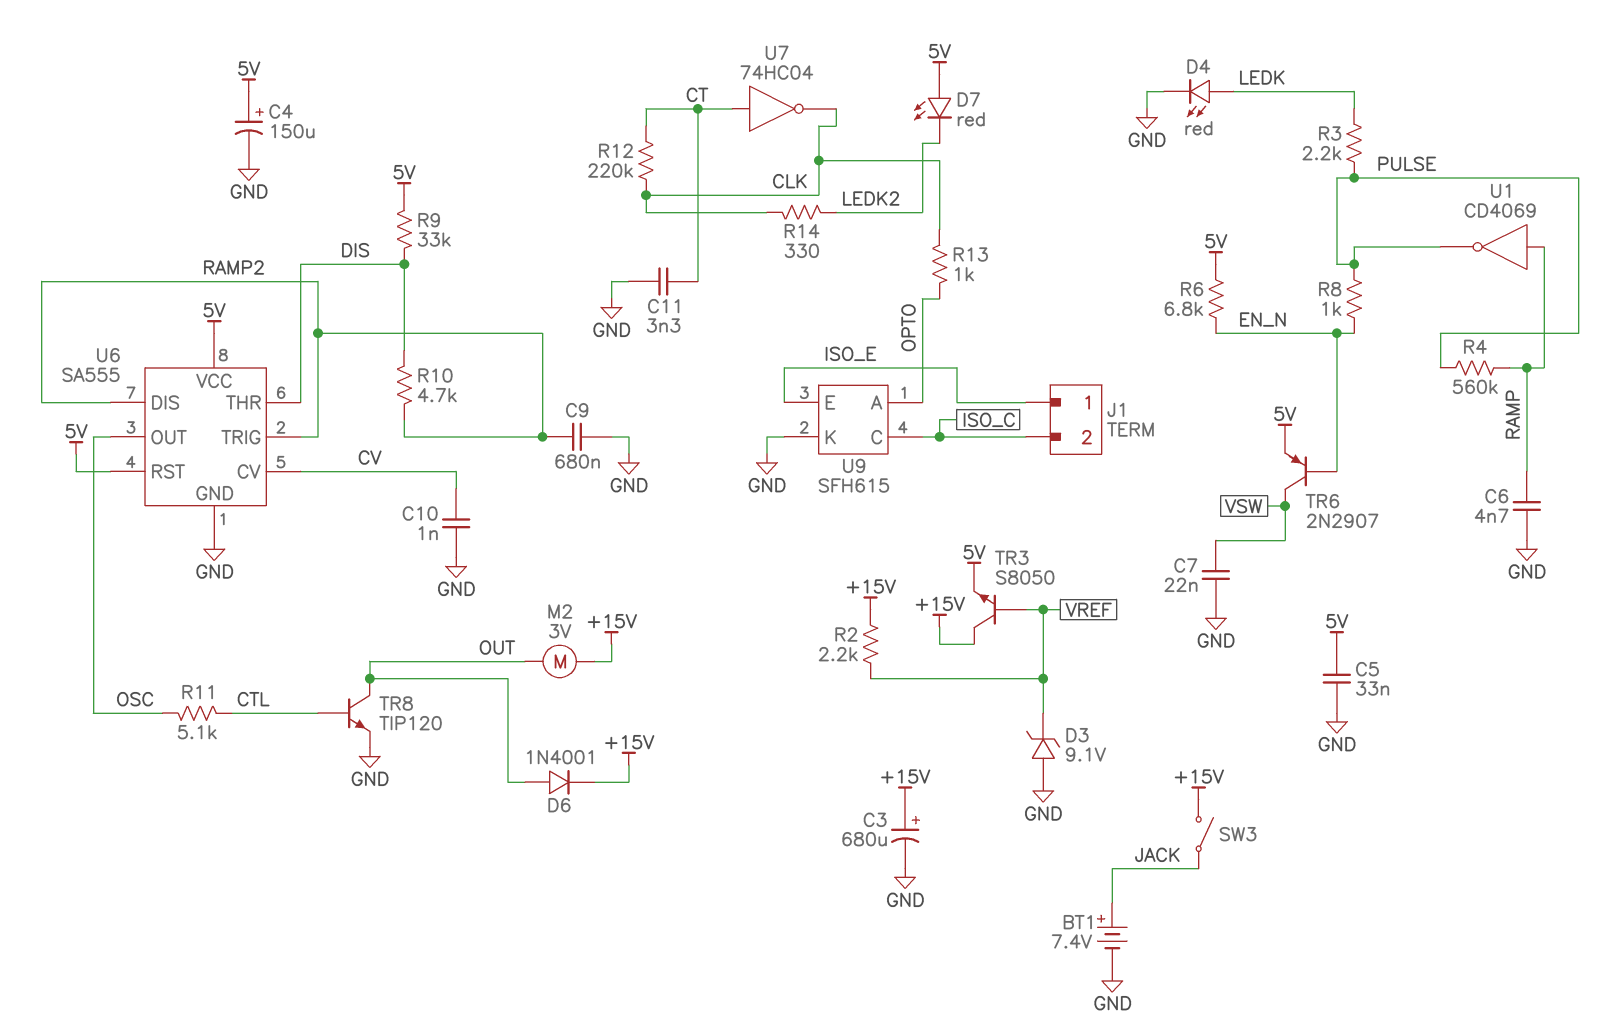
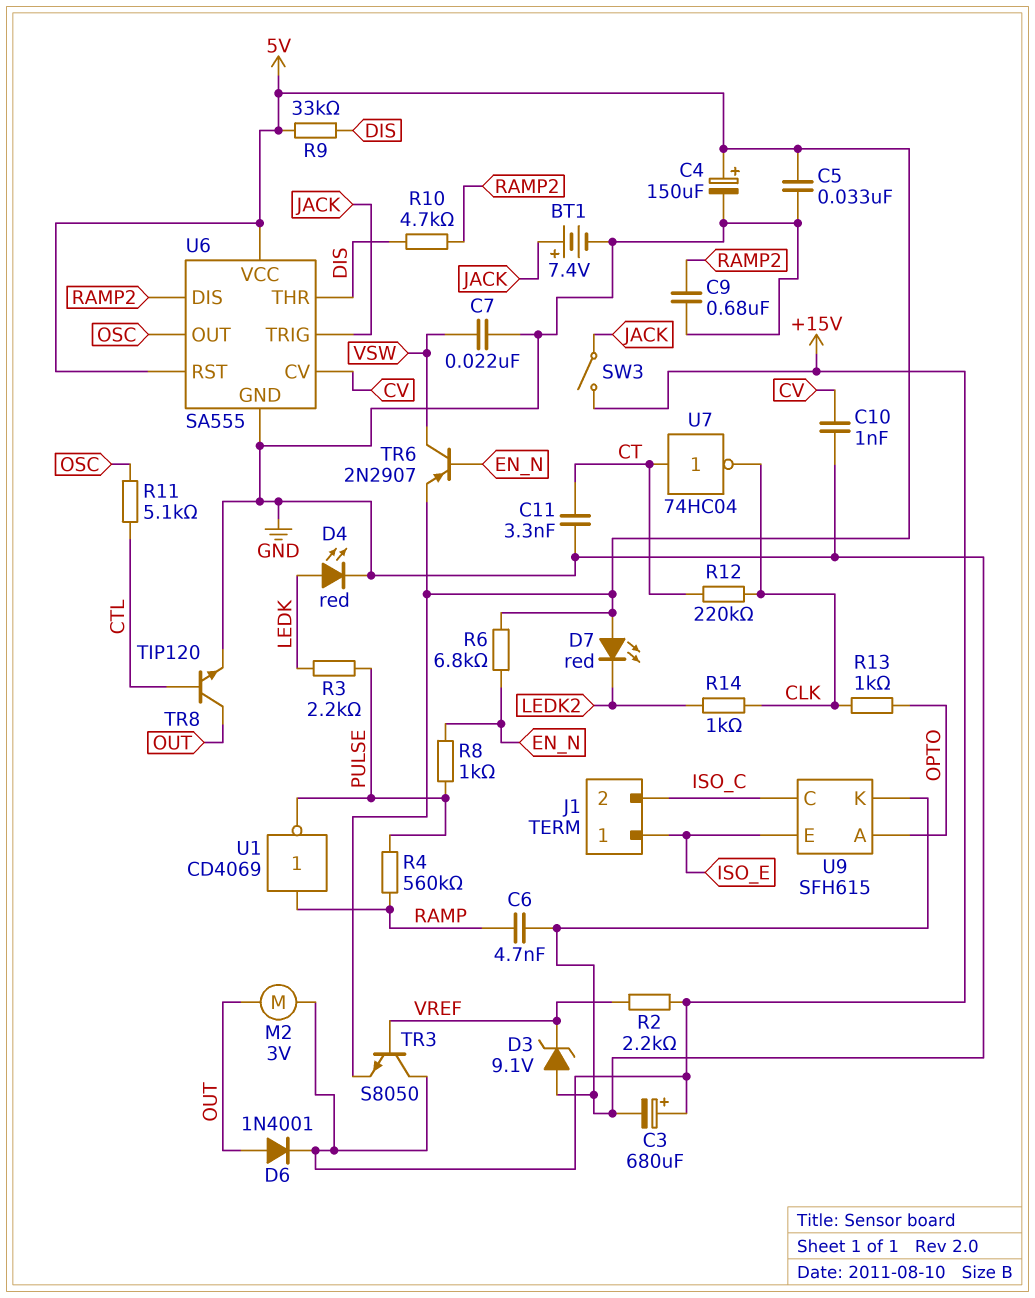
R14: 330 (CLK, LEDK2) -> 1k (CLK, LEDK2)
U6 pin TRIG: RAMP2 -> JACK

